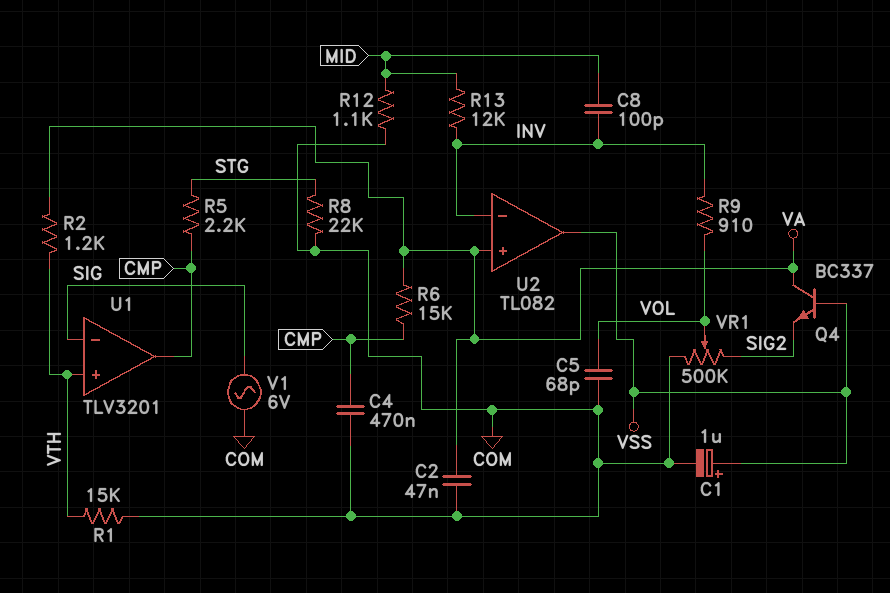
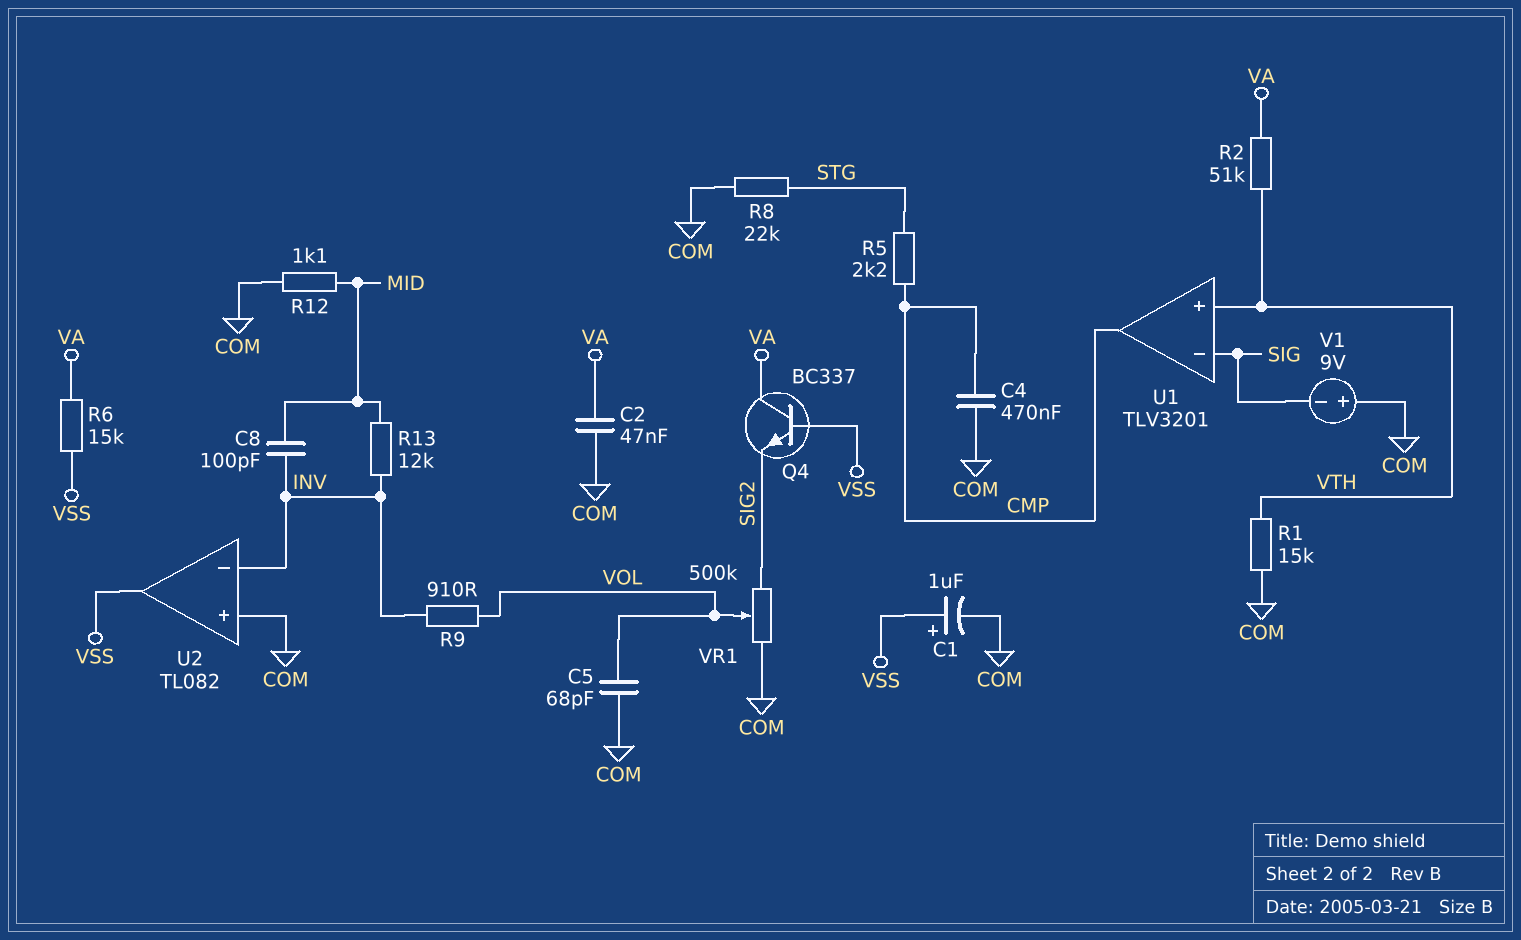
R2: 1.2k (VA, VTH) -> 51k (VA, VTH)
R6: 15k (CMP, VA) -> 15k (VA, VSS)
U2 pin in+: VA -> COM
V1: AC 6V (COM, SIG) -> 9V (plus COM, minus SIG)

